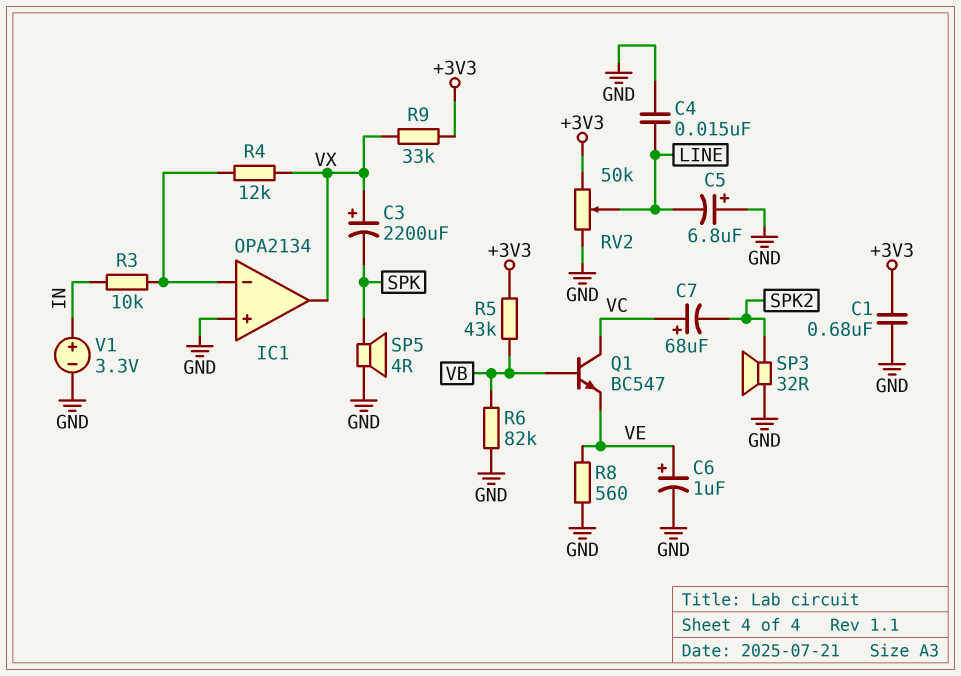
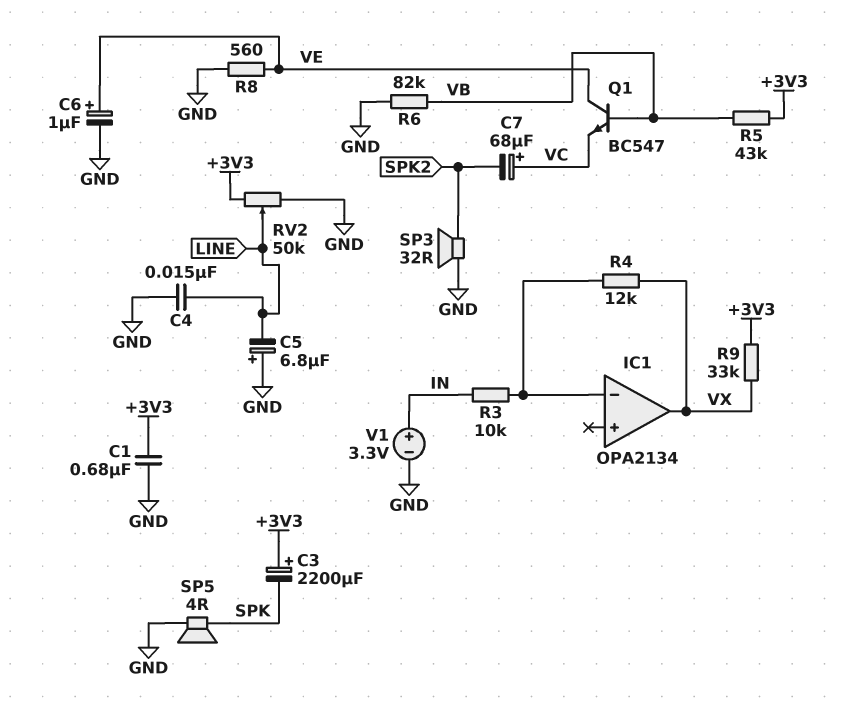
C3: 2200uF (plus VX, minus SPK) -> 2200uF (plus +3V3, minus SPK)
IC1 pin in+: GND -> none
Q1: NPN BC547 (B VB, C VC, E VE) -> NPN BC547 (B VB, C VE, E VC)

